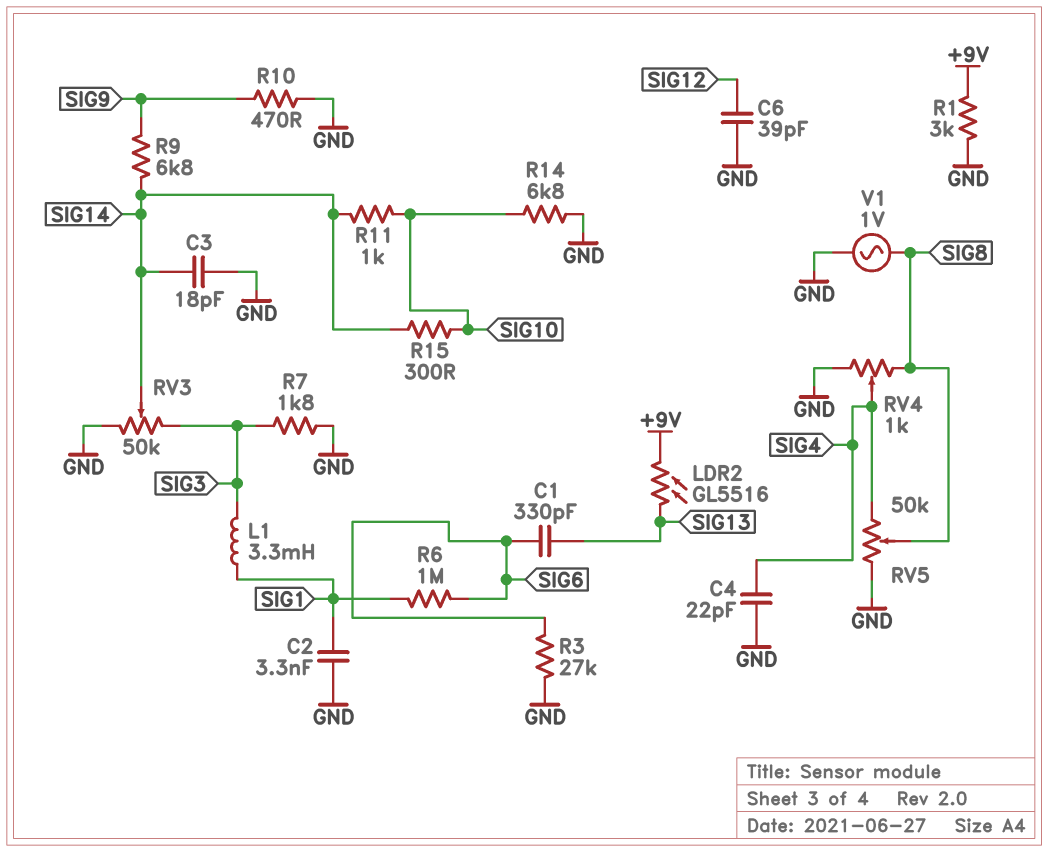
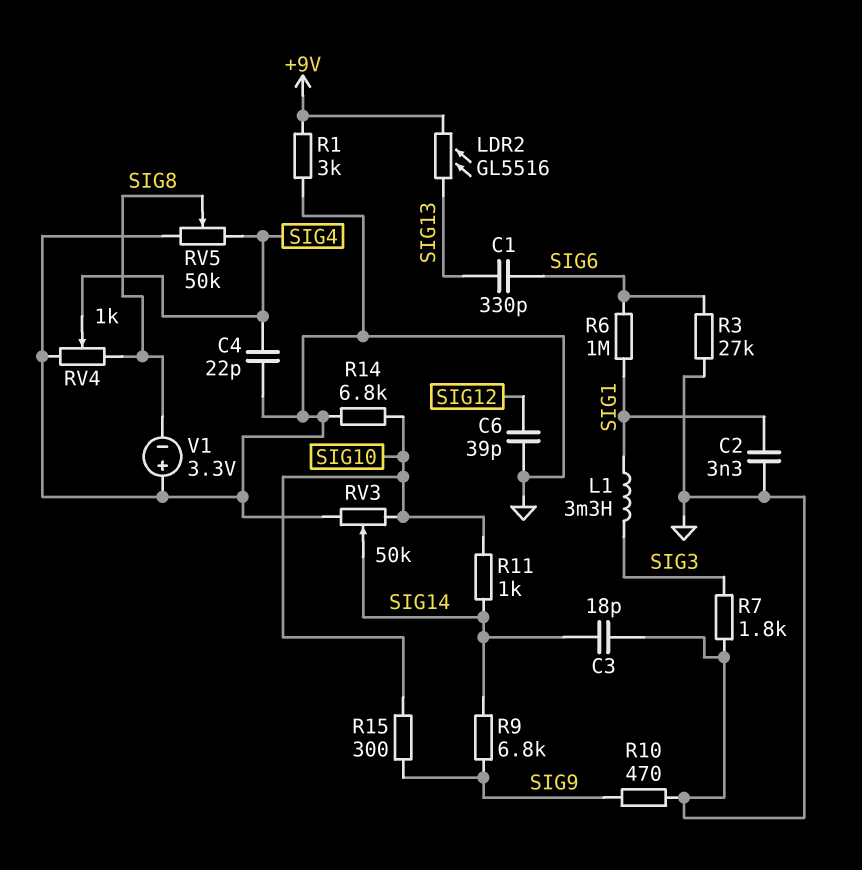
R15: 300 (SIG10, SIG14) -> 300 (SIG9, SIG10)
RV3: 50k (GND, SIG3, wiper SIG14) -> 50k (GND, SIG10, wiper SIG14)
V1: AC 1V (GND, SIG8) -> 3.3V (plus GND, minus SIG8)

